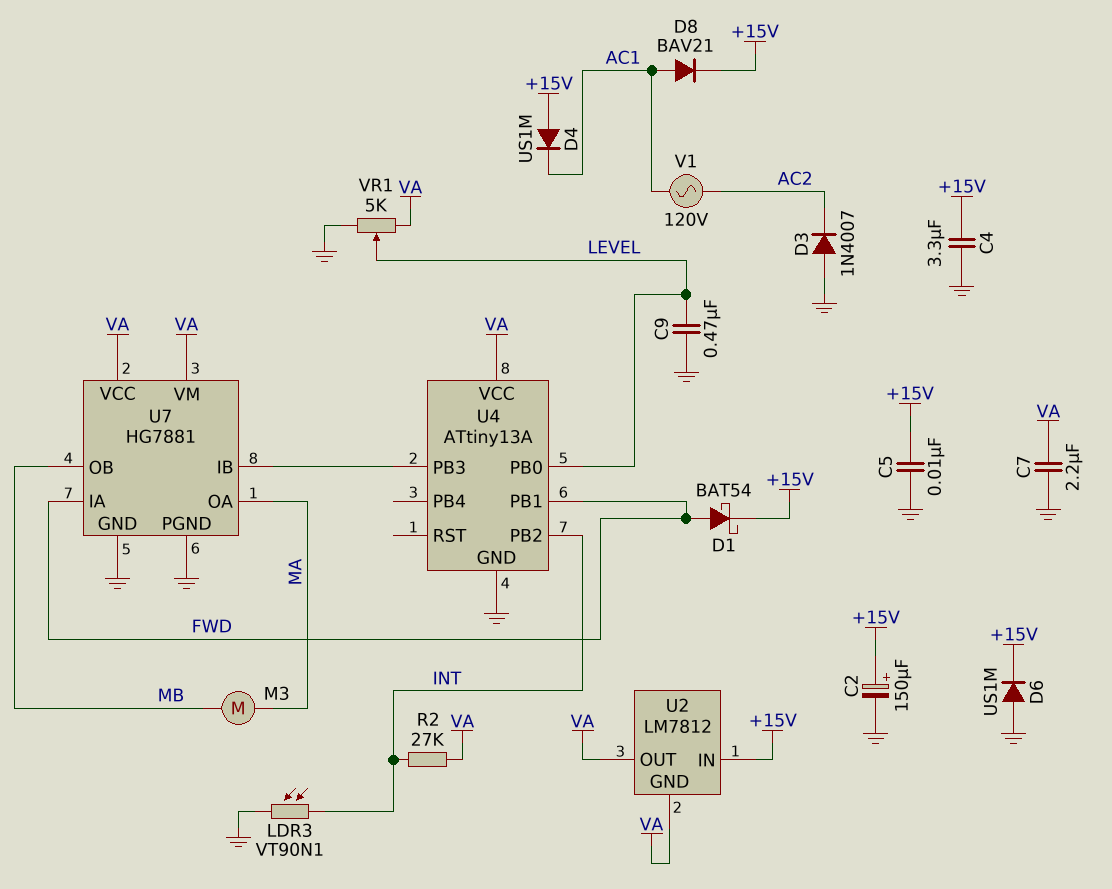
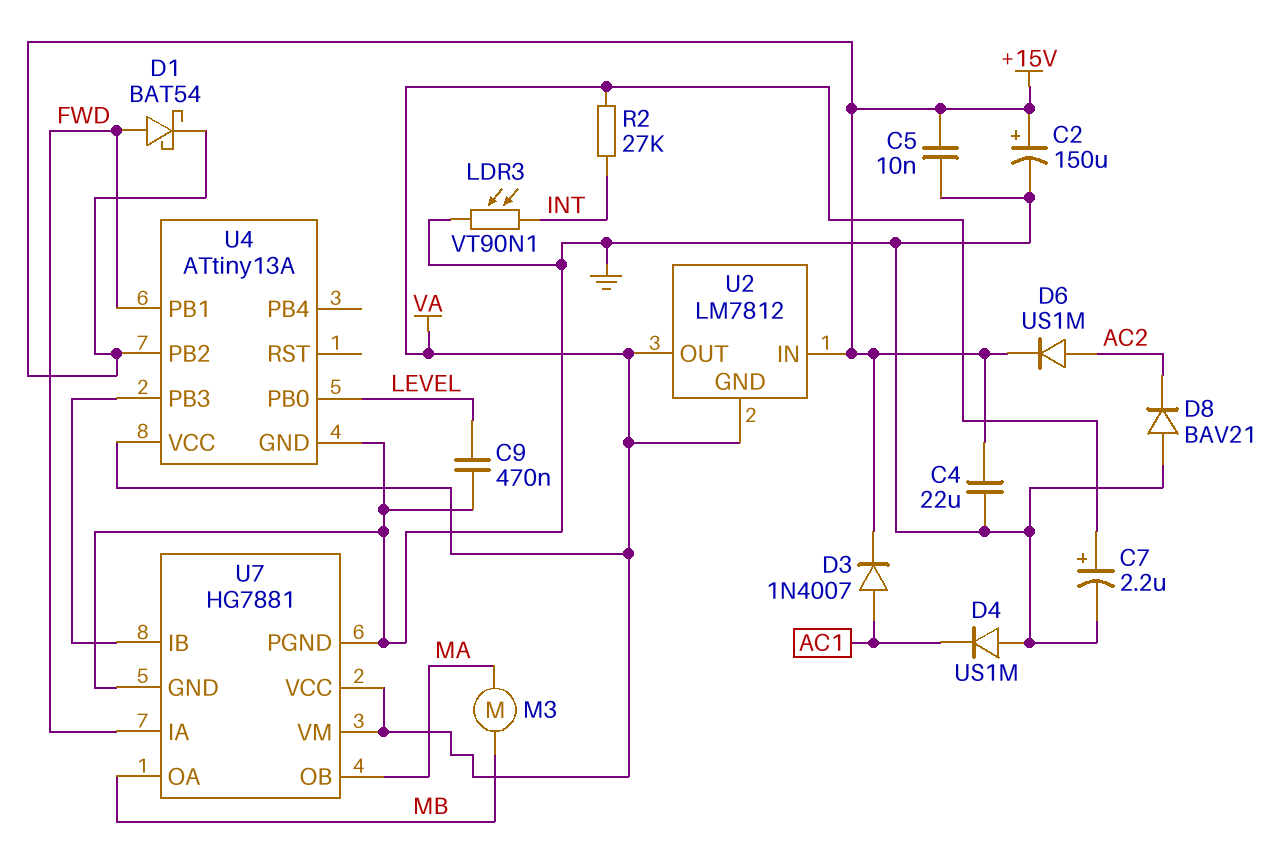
C4: 3.3uF (+15V, GND) -> 22uF (+15V, GND)
C7: 2.2uF (GND, VA) -> 2.2uF (plus VA, minus GND)
D3: diode 1N4007 (A GND, K AC2) -> diode 1N4007 (A AC1, K +15V)
D4: diode US1M (A +15V, K AC1) -> diode US1M (A GND, K AC1)
D6: diode US1M (A GND, K +15V) -> diode US1M (A AC2, K +15V)
D8: diode BAV21 (A AC1, K +15V) -> diode BAV21 (A GND, K AC2)
U4 pin PB2: INT -> +15V
U7 pin OA: MA -> MB
U7 pin OB: MB -> MA
V1: AC 120V (AC1, AC2) -> none
VR1: 5k (GND, VA, wiper LEVEL) -> none

